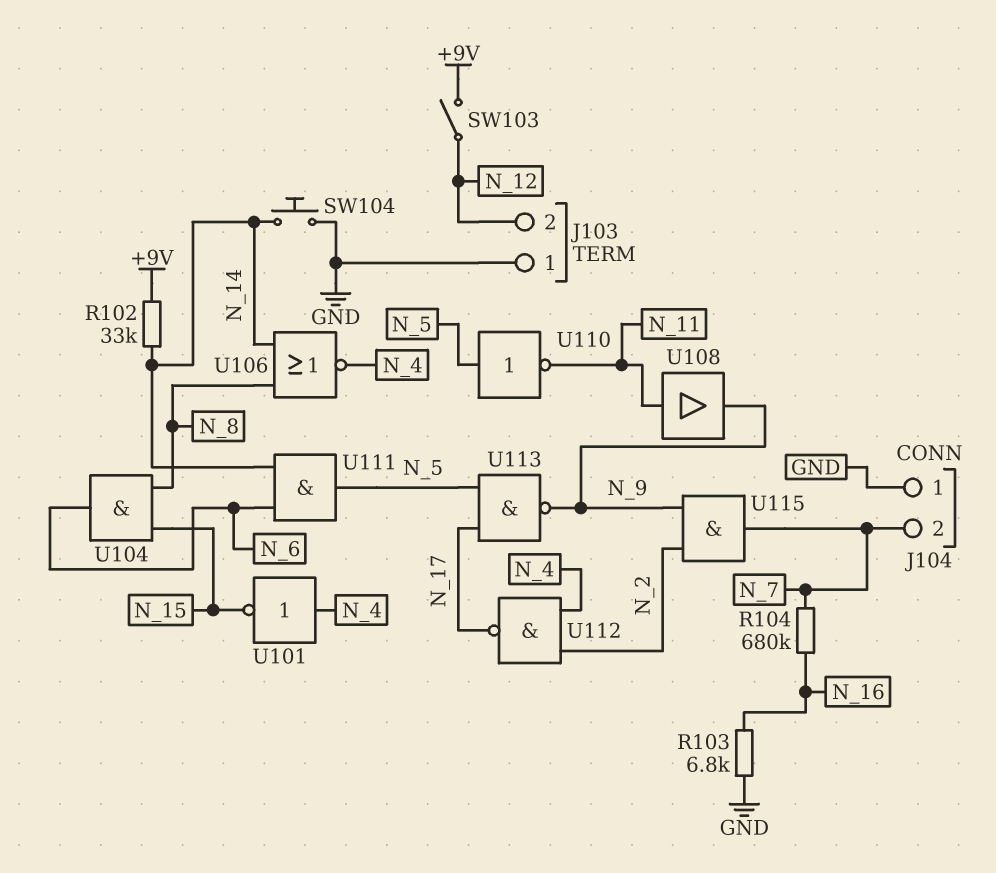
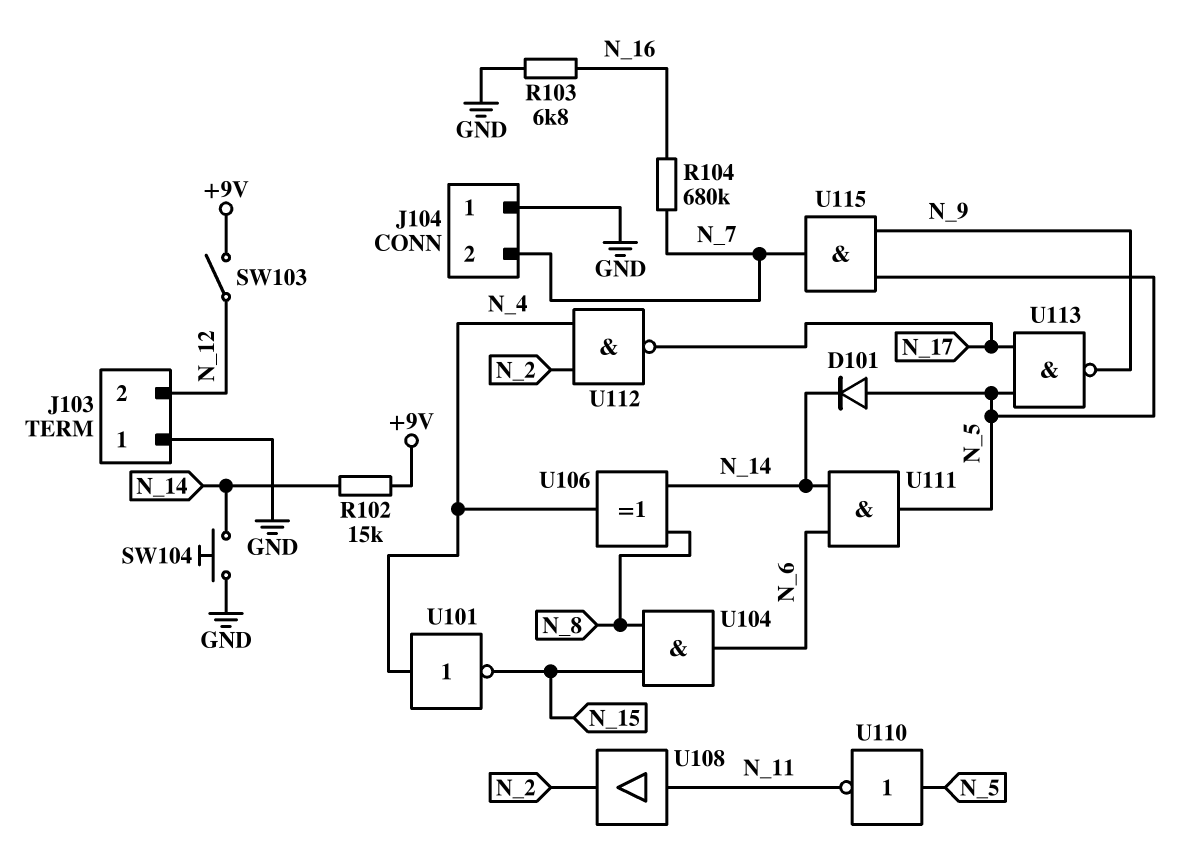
D101: none -> diode (A N_5, K N_14)
R102: 33k (+9V, N_14) -> 15k (+9V, N_14)
U106: NOR (in N_8, in N_14, out N_4) -> XOR (in N_8, in N_14, out N_4)
U108: buffer (in N_11, out N_9) -> buffer (in N_11, out N_2)
U115: AND (in N_2, in N_9, out N_7) -> AND (in N_5, in N_9, out N_7)

